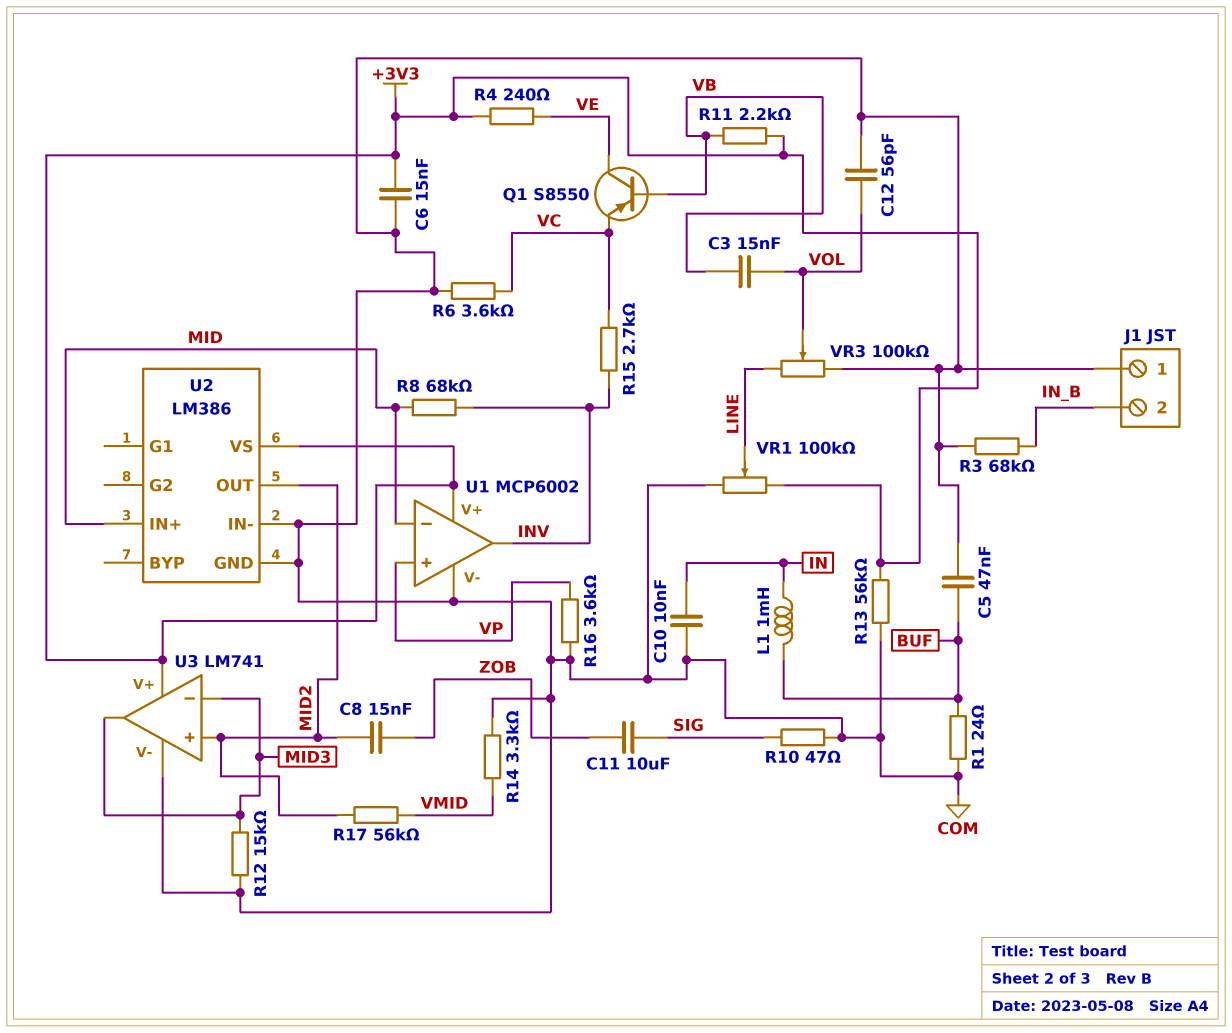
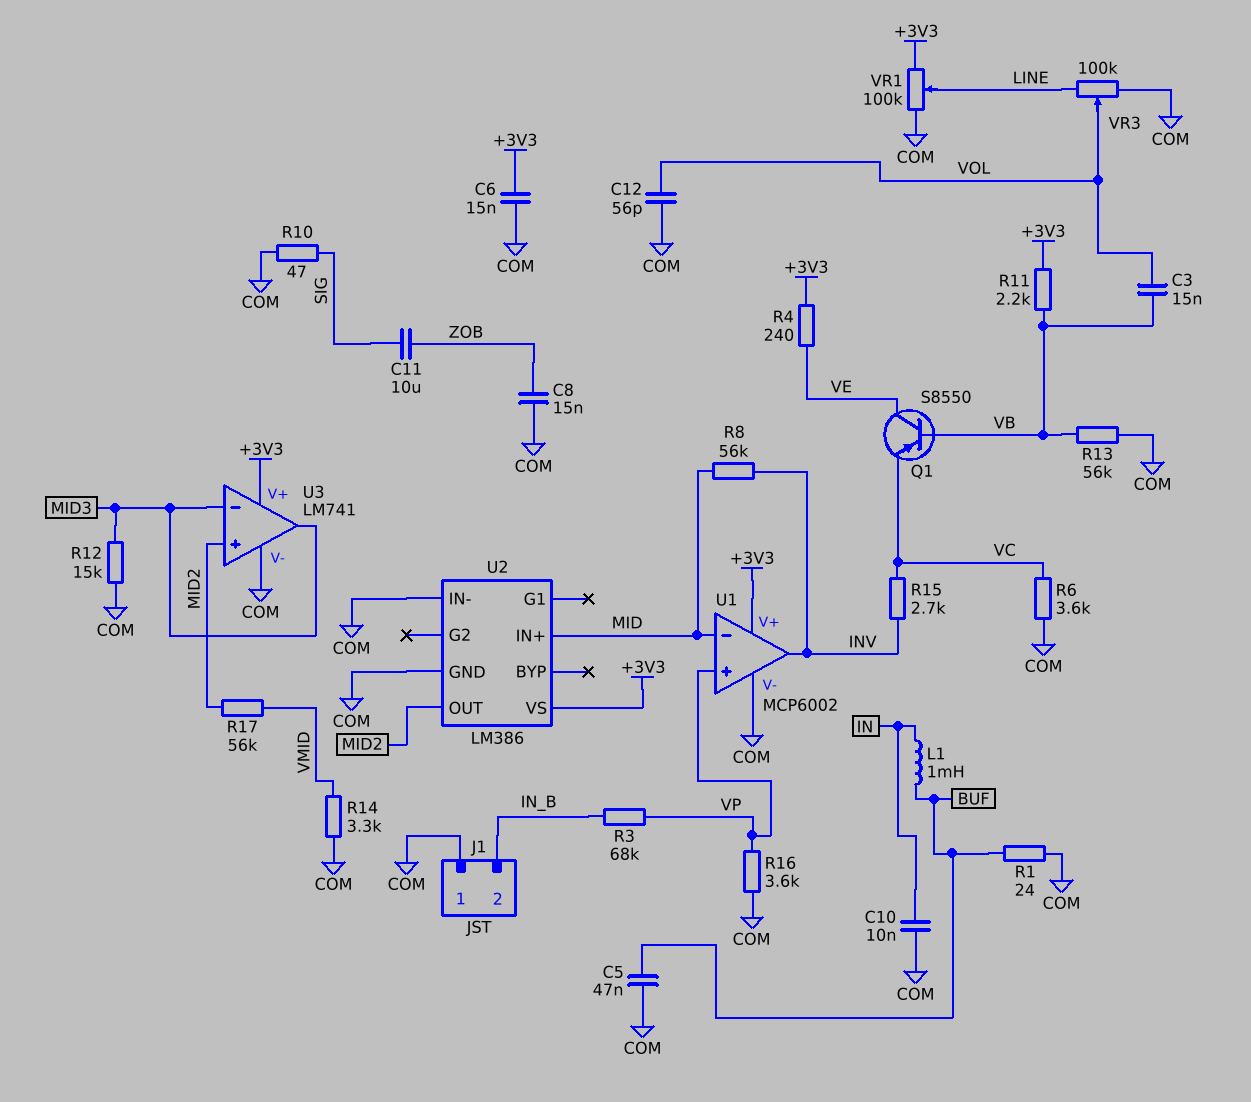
C8: 15nF (MID2, ZOB) -> 15nF (COM, ZOB)
R3: 68k (COM, IN_B) -> 68k (IN_B, VP)
R8: 68k (INV, MID) -> 56k (INV, MID)
R13: 56k (+3V3, COM) -> 56k (COM, VB)

